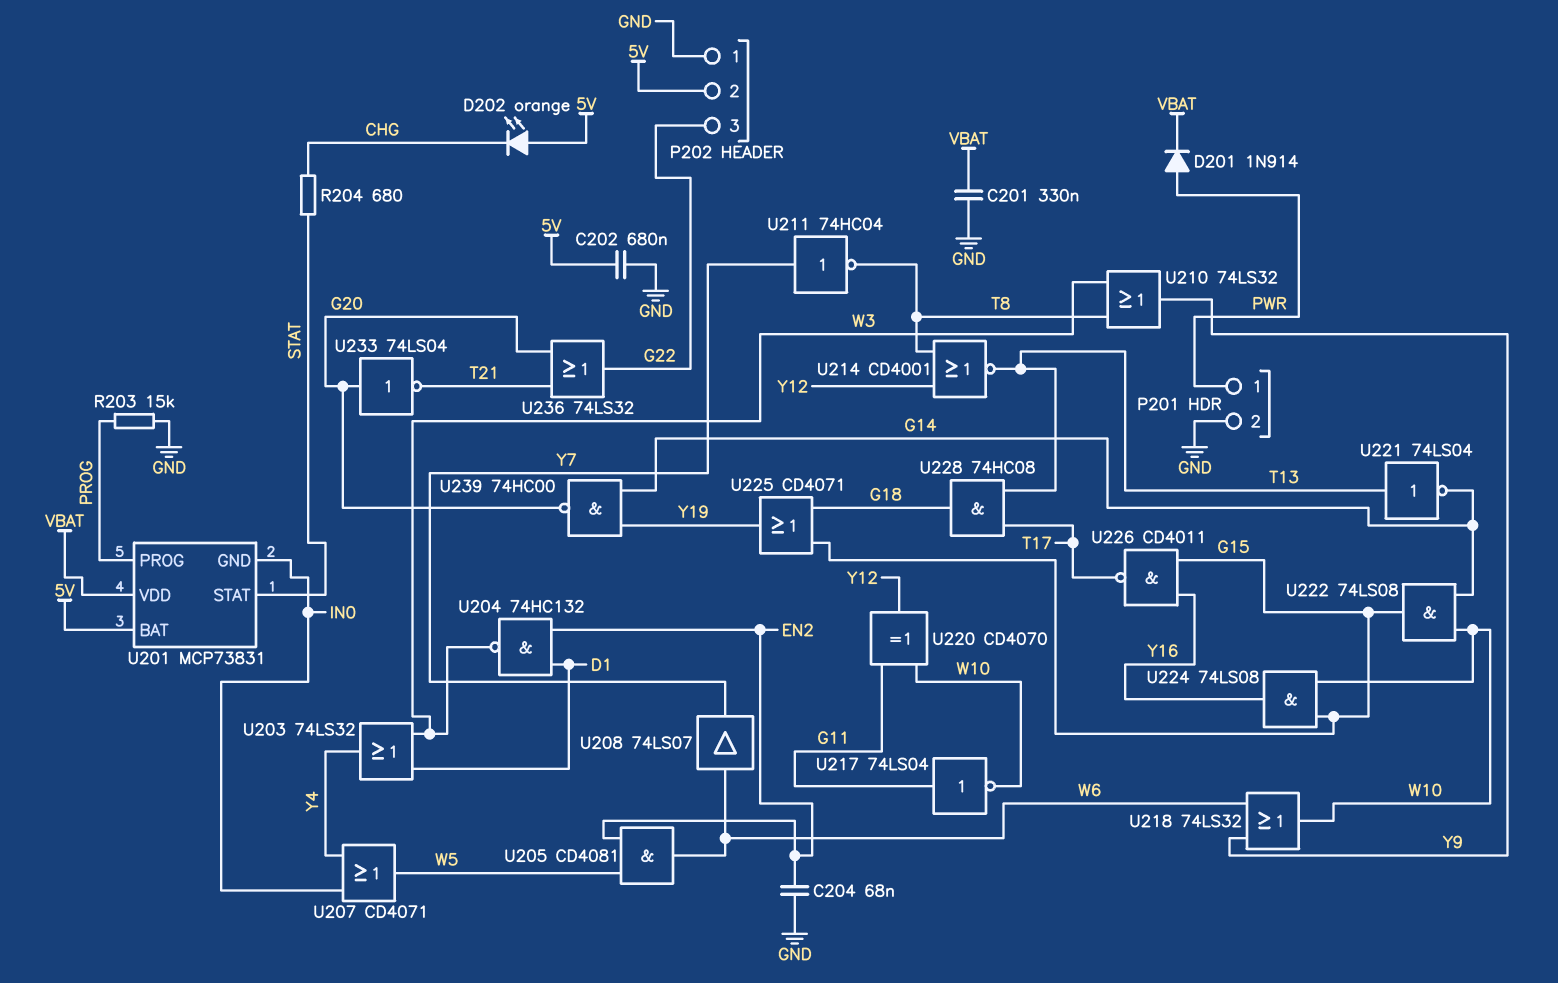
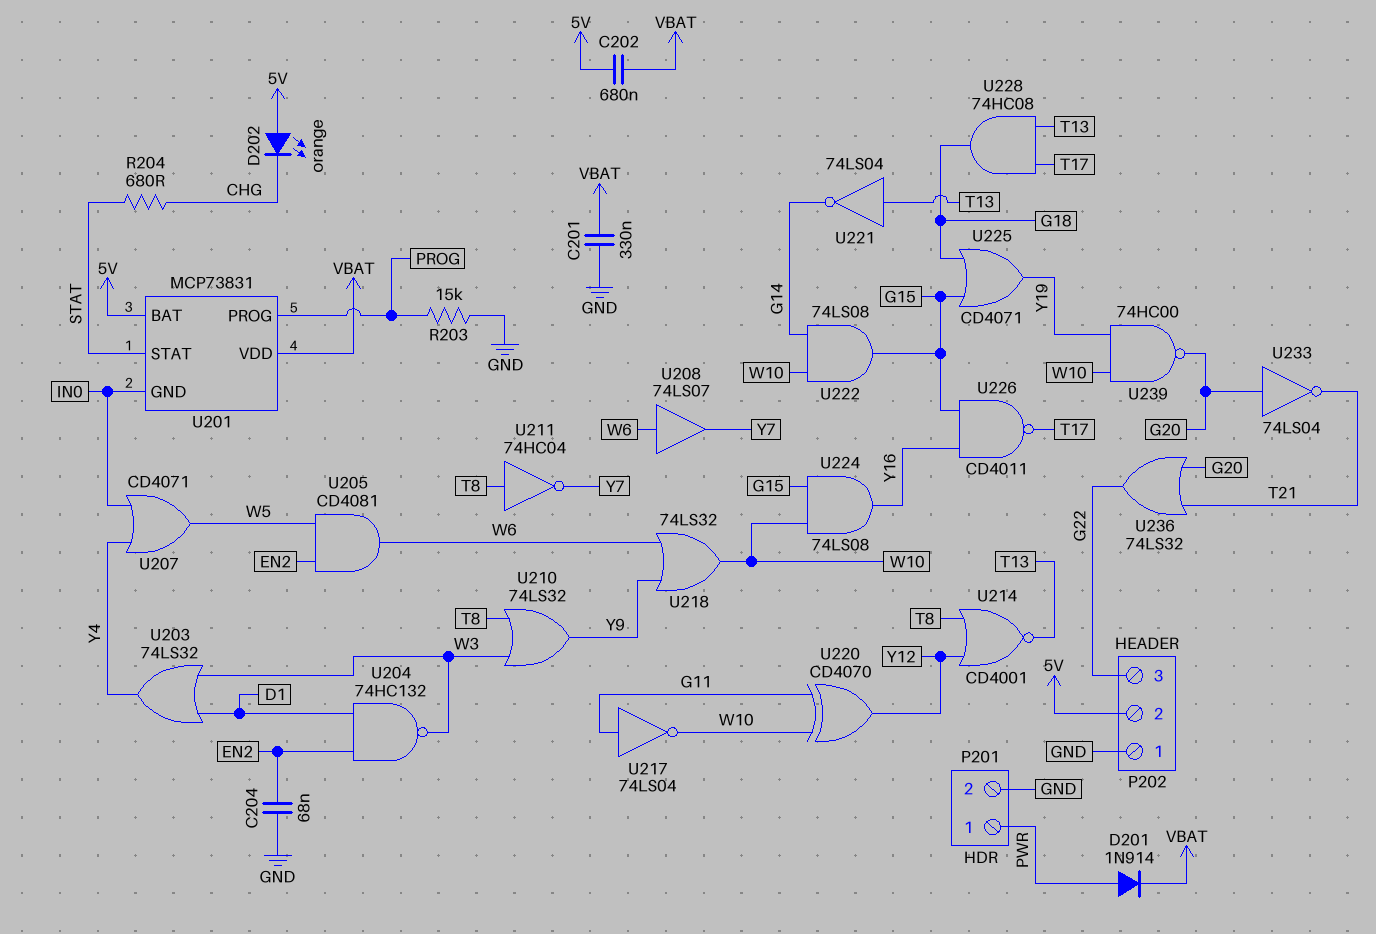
C202: 680nF (5V, GND) -> 680nF (5V, VBAT)
U211: NOT 74HC04 (in Y7, out T8) -> NOT 74HC04 (in T8, out Y7)
U239: NAND 74HC00 (in G14, in Y19, out G20) -> NAND 74HC00 (in W10, in Y19, out G20)

